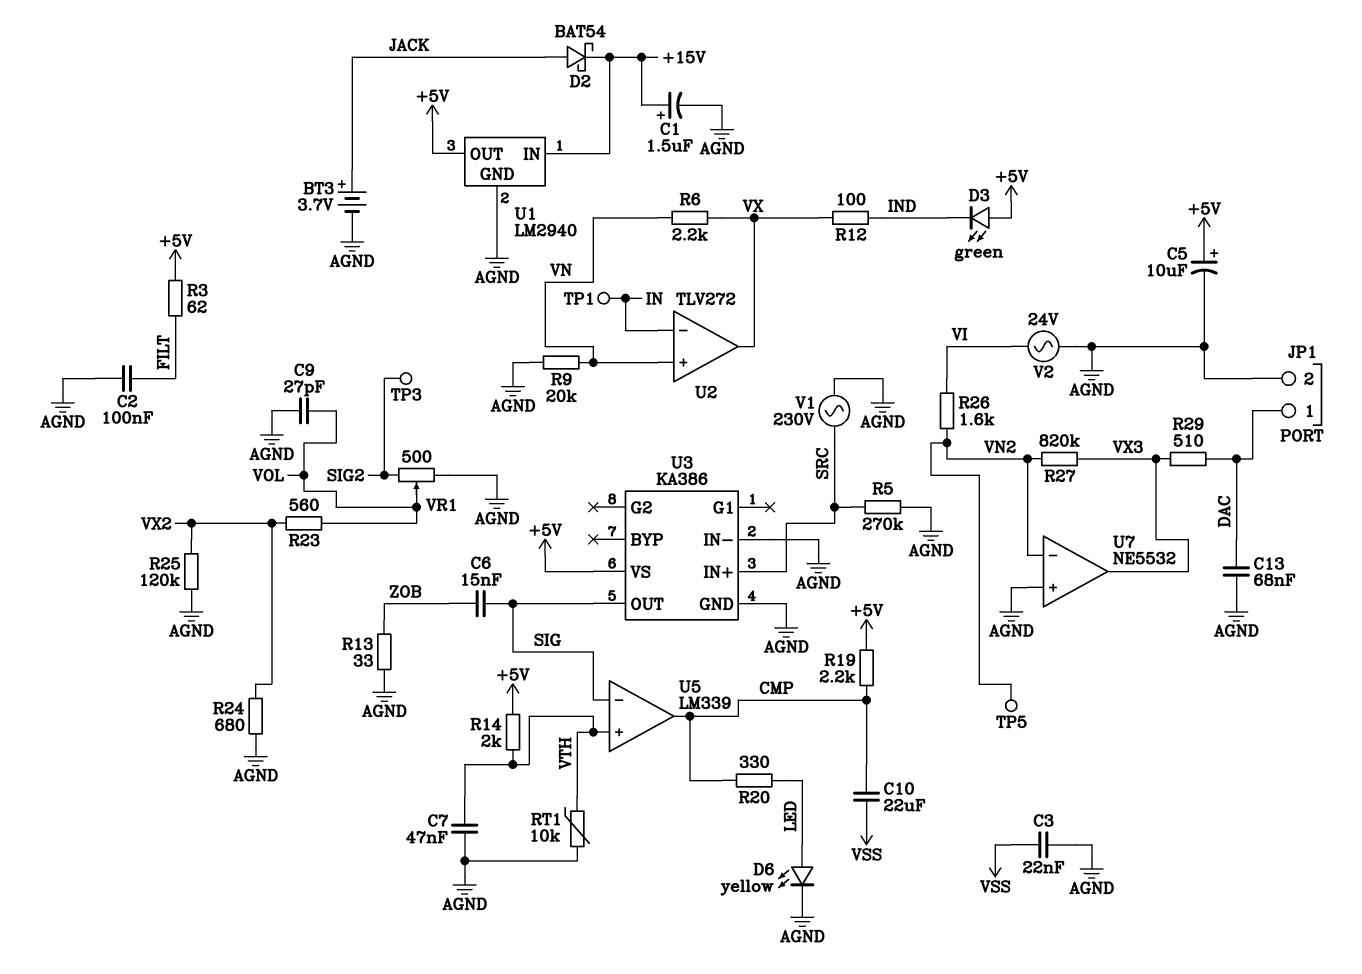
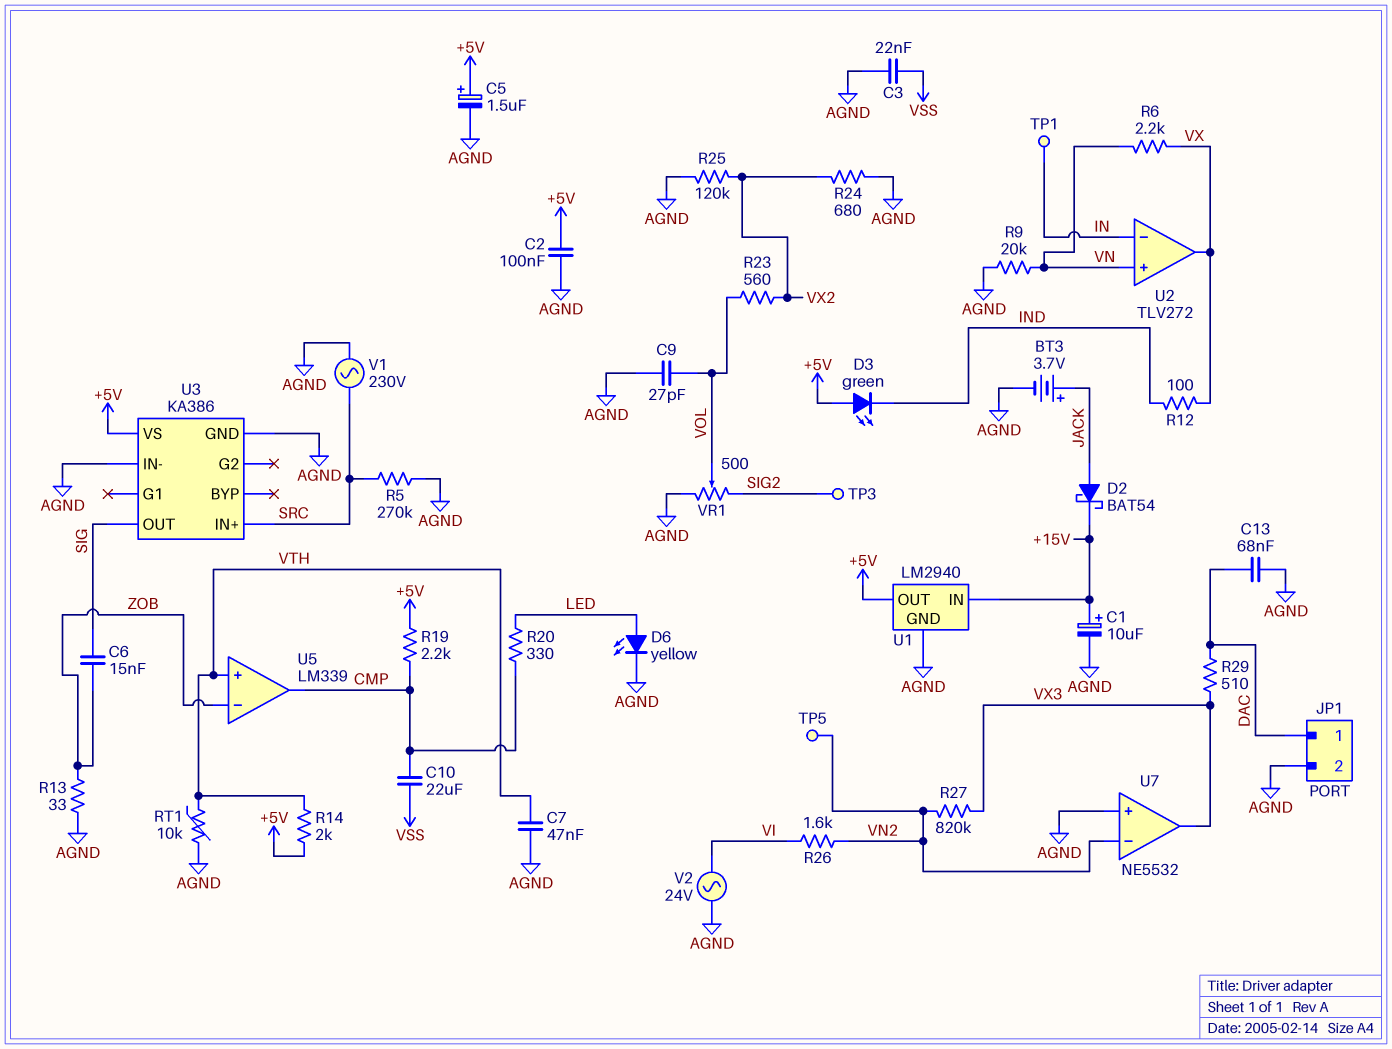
C1: 1.5uF (plus +15V, minus AGND) -> 10uF (plus +15V, minus AGND)
C2: 100nF (AGND, FILT) -> 100nF (+5V, AGND)
C5: 10uF (plus +5V, minus AGND) -> 1.5uF (plus +5V, minus AGND)
R3: 62 (+5V, FILT) -> none
U5 pin in-: SIG -> ZOB

